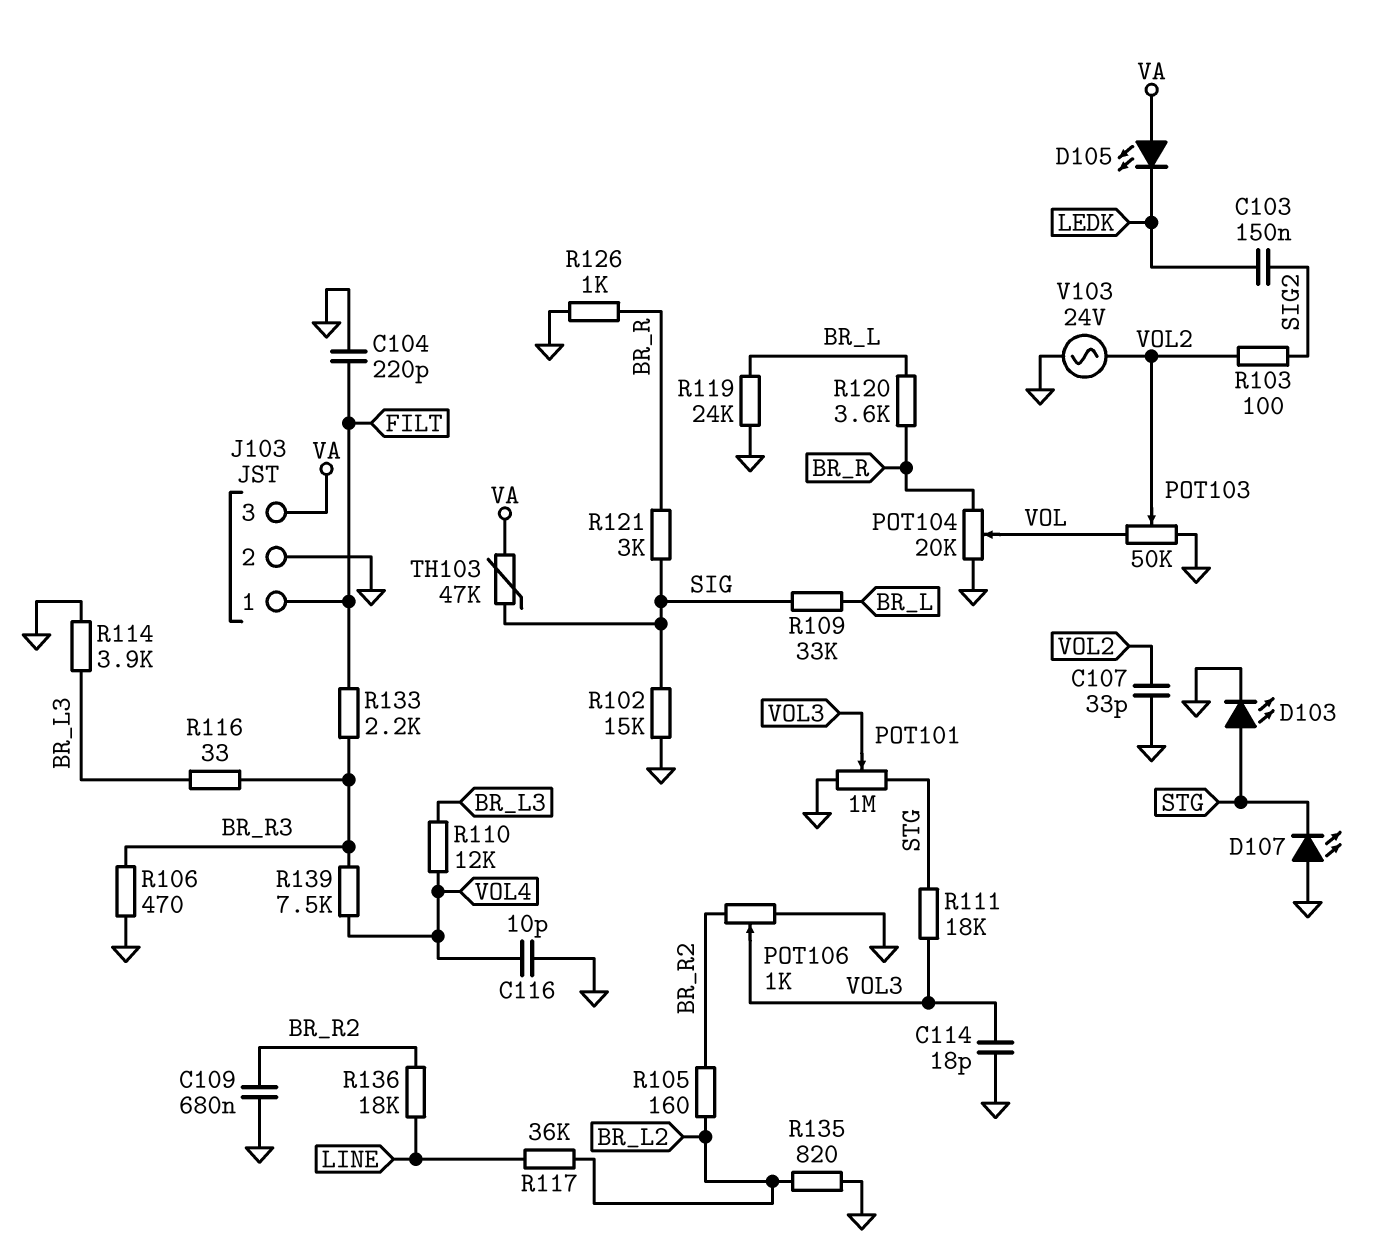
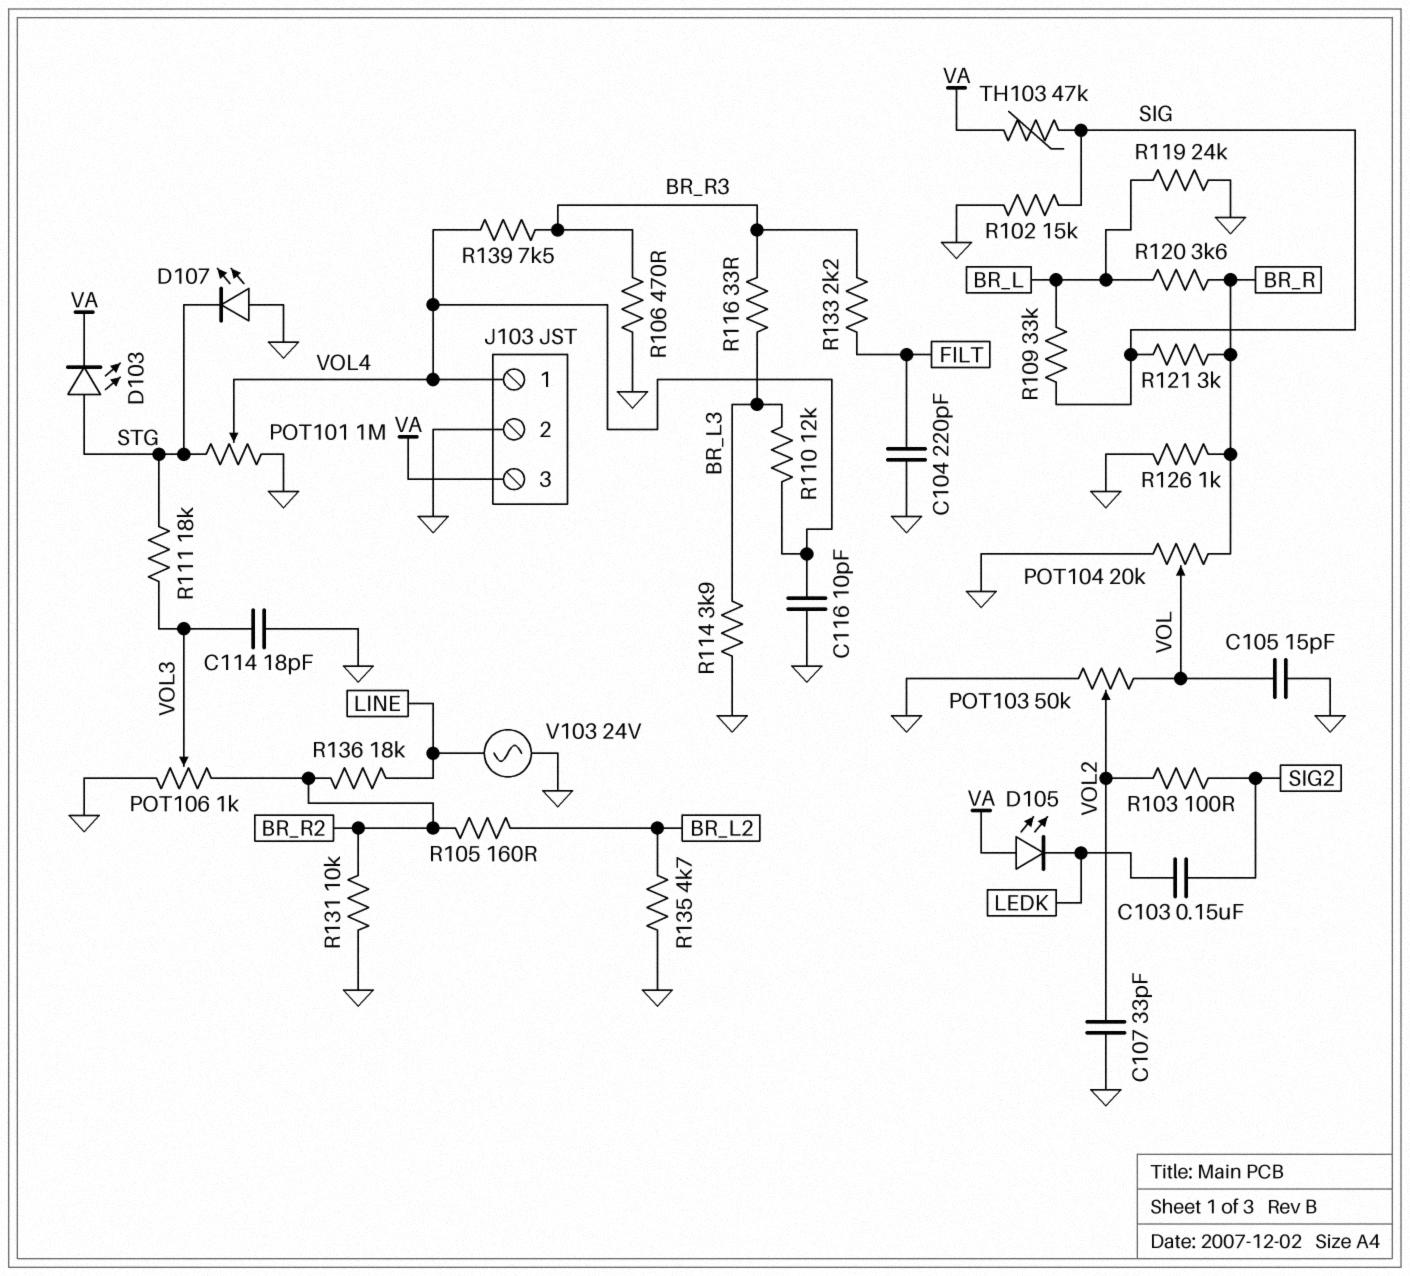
C105: none -> 15pF (GND, VOL)
C109: 680nF (BR_R2, GND) -> none
D103: LED (A STG, K GND) -> LED (A STG, K VA)
J103 pin 1: FILT -> VOL4
POT101: 1M (GND, STG, wiper VOL3) -> 1M (GND, STG, wiper VOL4)
R117: 36k (BR_L2, LINE) -> none
R131: none -> 10k (BR_R2, GND)
R135: 820 (BR_L2, GND) -> 4.7k (BR_L2, GND)
V103: AC 24V (GND, VOL2) -> AC 24V (GND, LINE)

